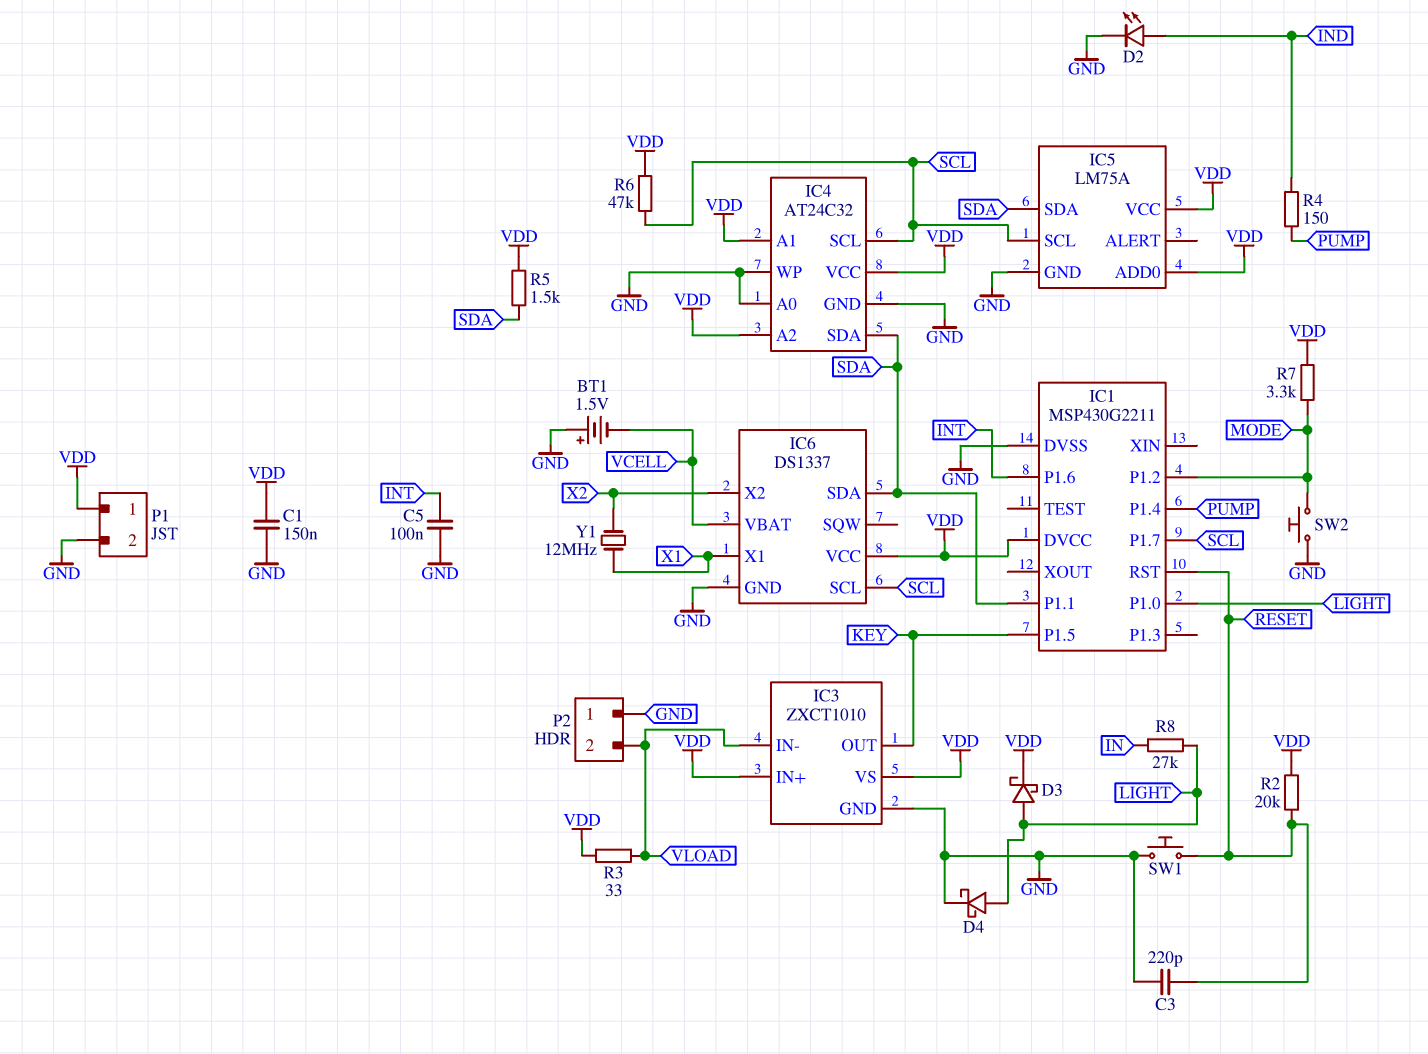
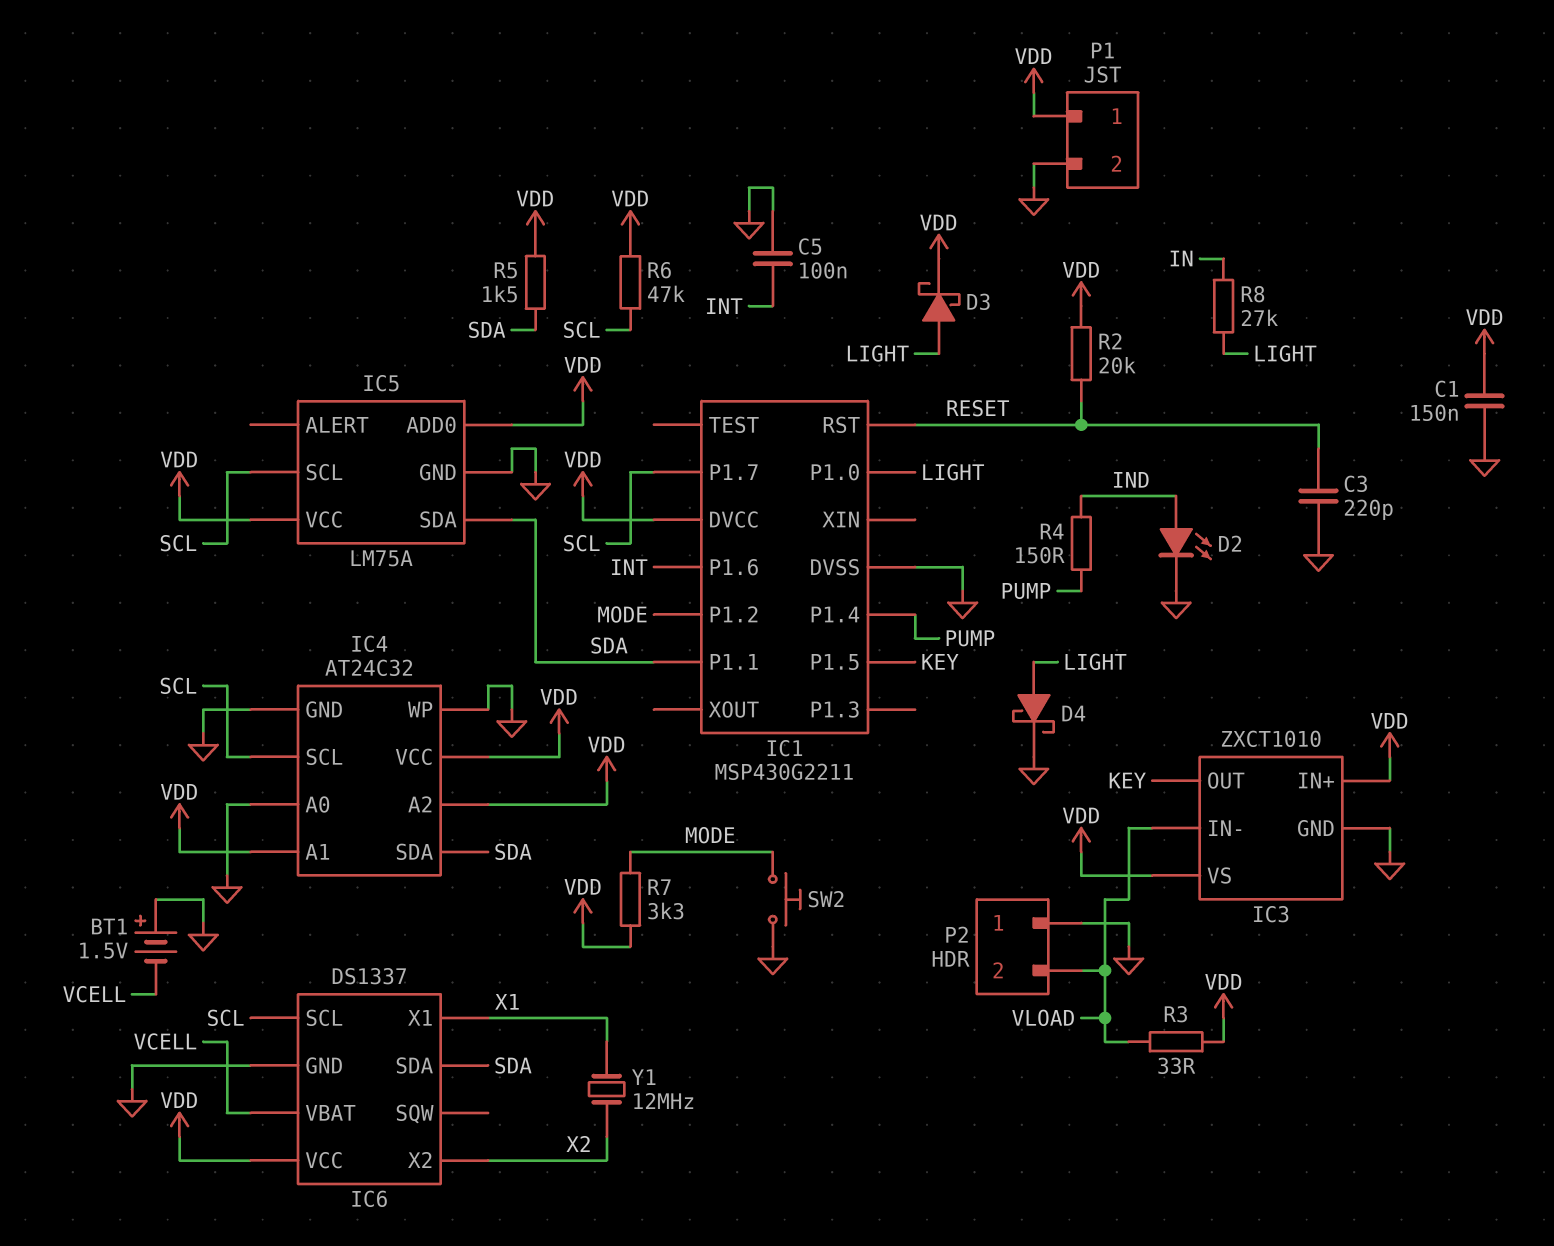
SW1: button (GND, RESET) -> none

